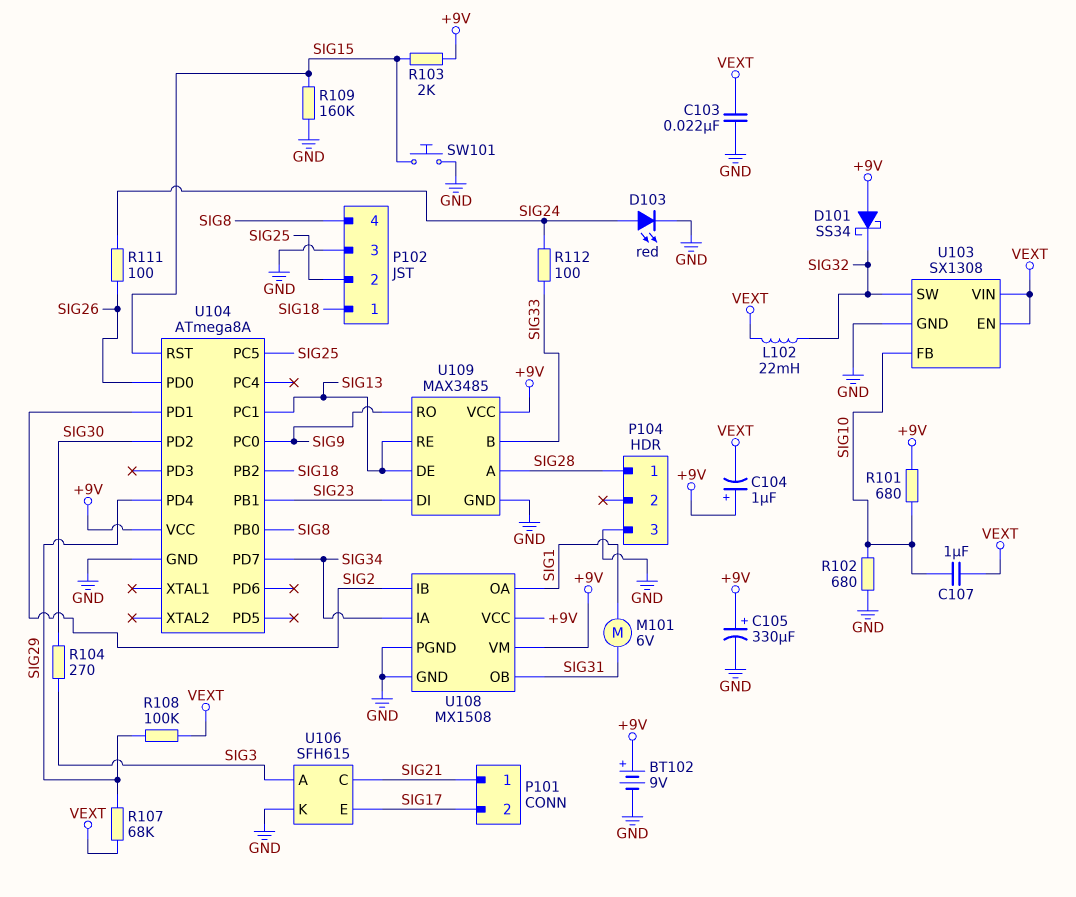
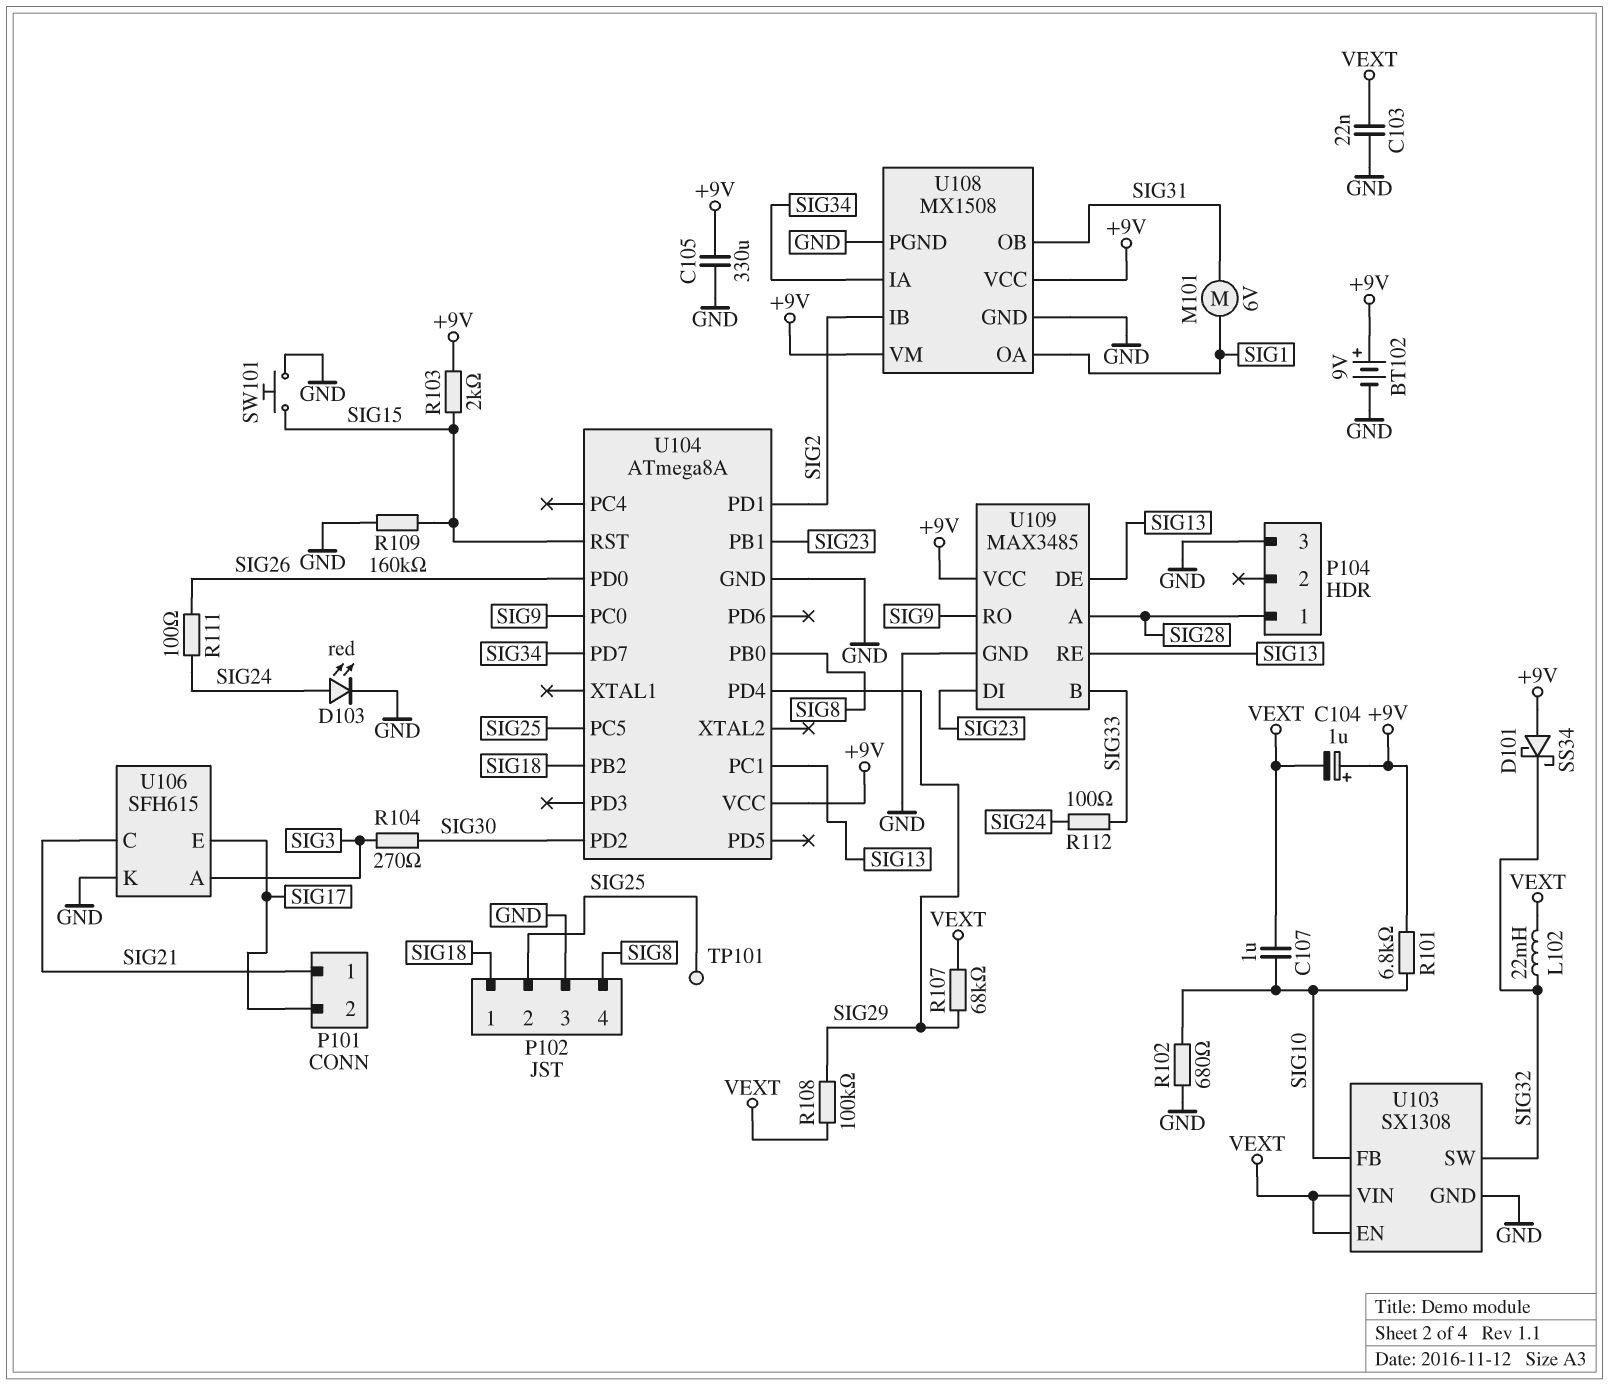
C105: 330uF (plus +9V, minus GND) -> 330uF (+9V, GND)
R101: 680 (+9V, SIG10) -> 6.8k (+9V, SIG10)
TP101: none -> test point (SIG25)

